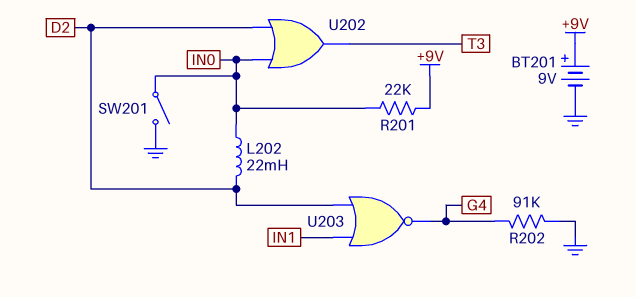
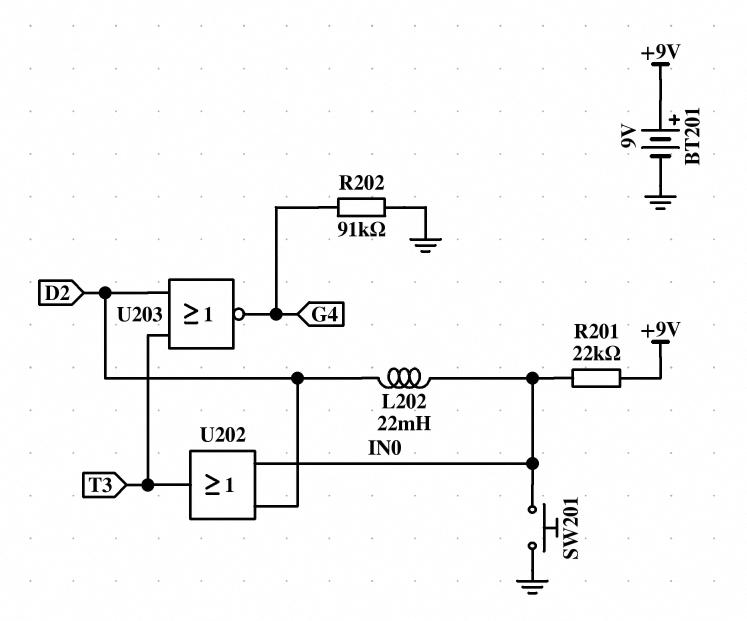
SW201: switch (GND, IN0) -> button (GND, IN0)
U203: NOR (in D2, in IN1, out G4) -> NOR (in D2, in T3, out G4)

